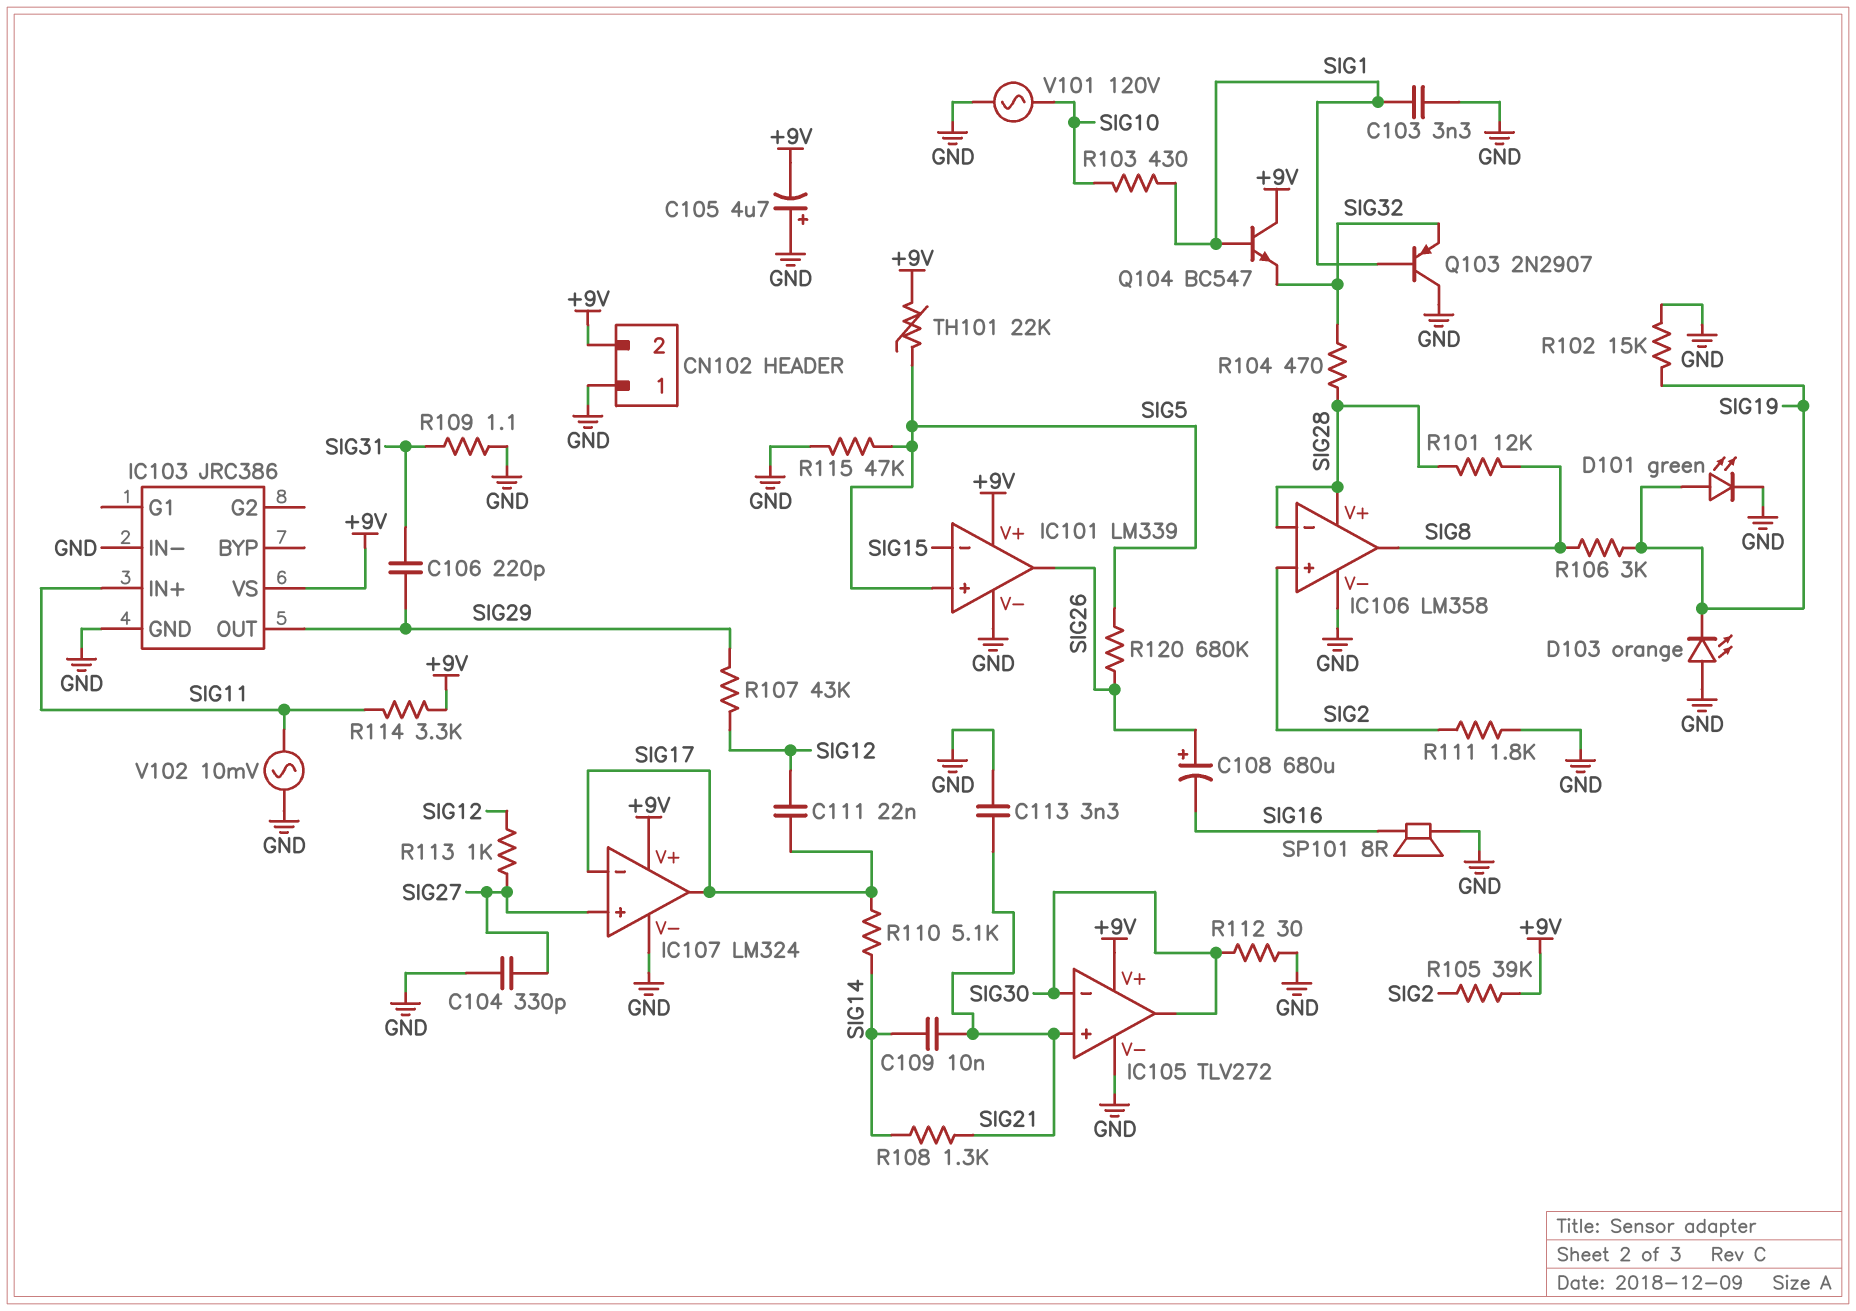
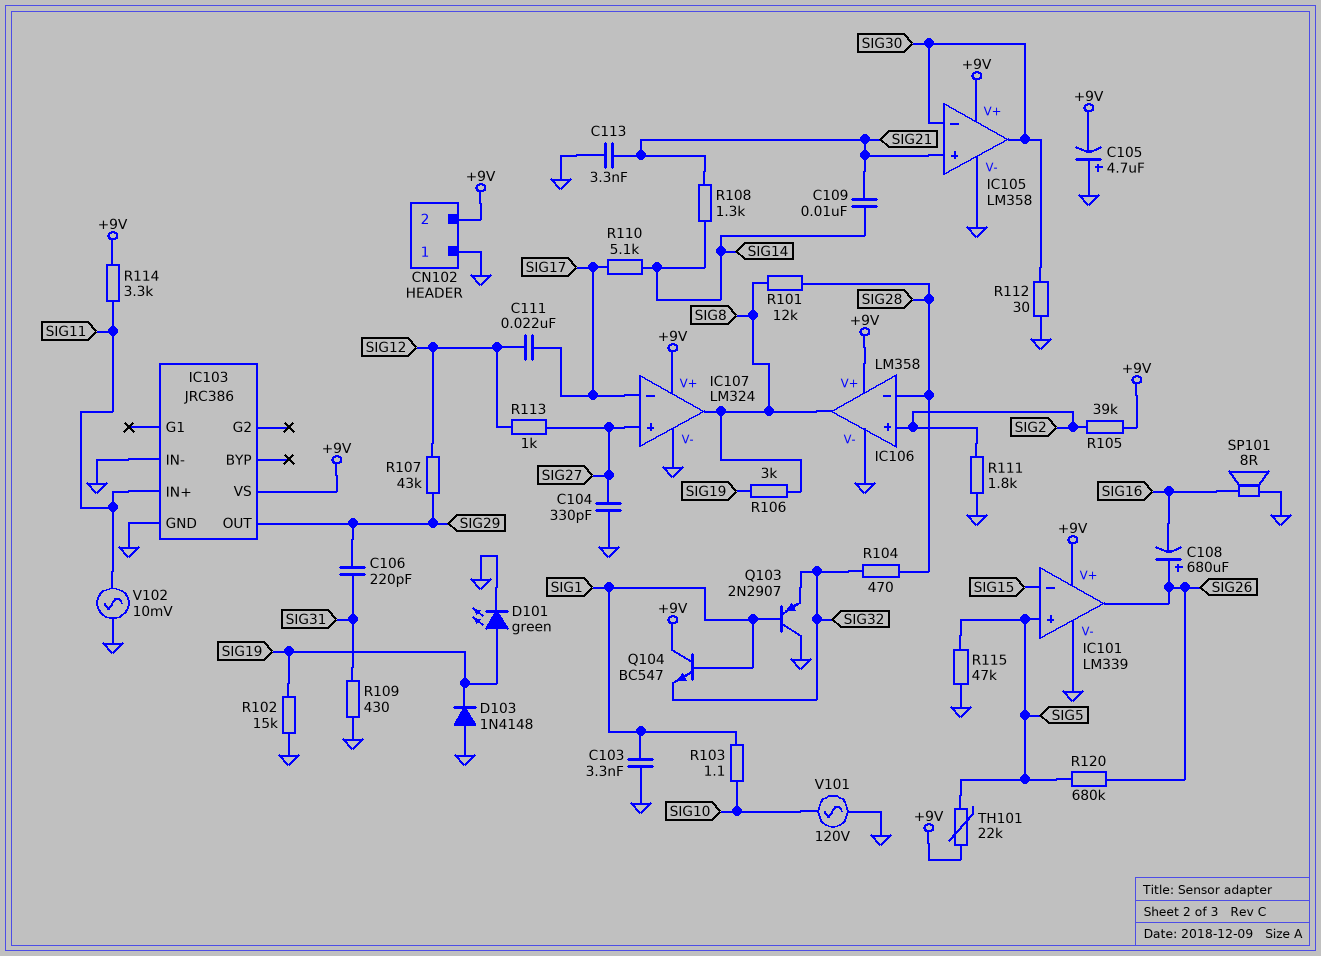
D103: LED orange (A GND, K SIG19) -> diode 1N4148 (A GND, K SIG19)
IC105: TLV272 -> LM358
IC106 pin V+: SIG28 -> +9V
IC107 pin out: SIG17 -> SIG8
R103: 430 (SIG1, SIG10) -> 1.1 (SIG1, SIG10)
R109: 1.1 (GND, SIG31) -> 430 (GND, SIG31)

